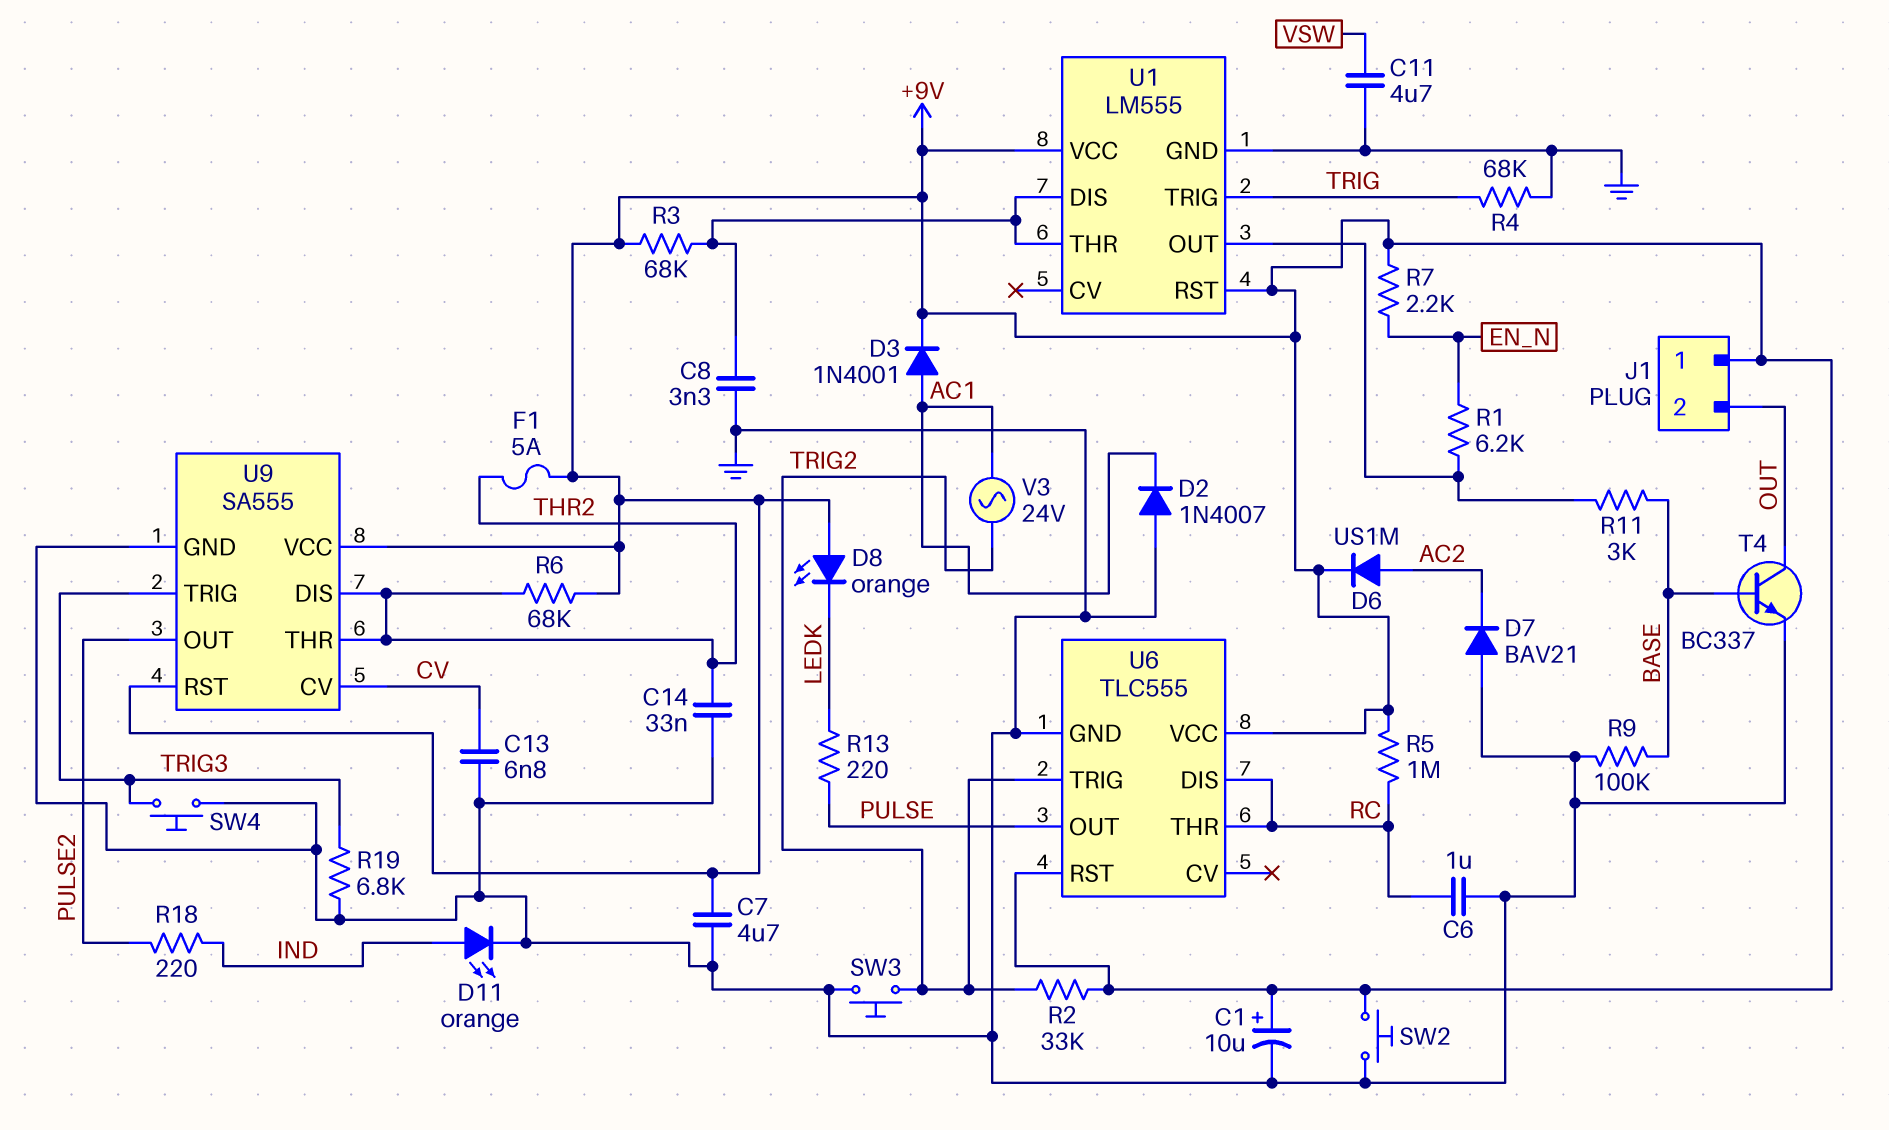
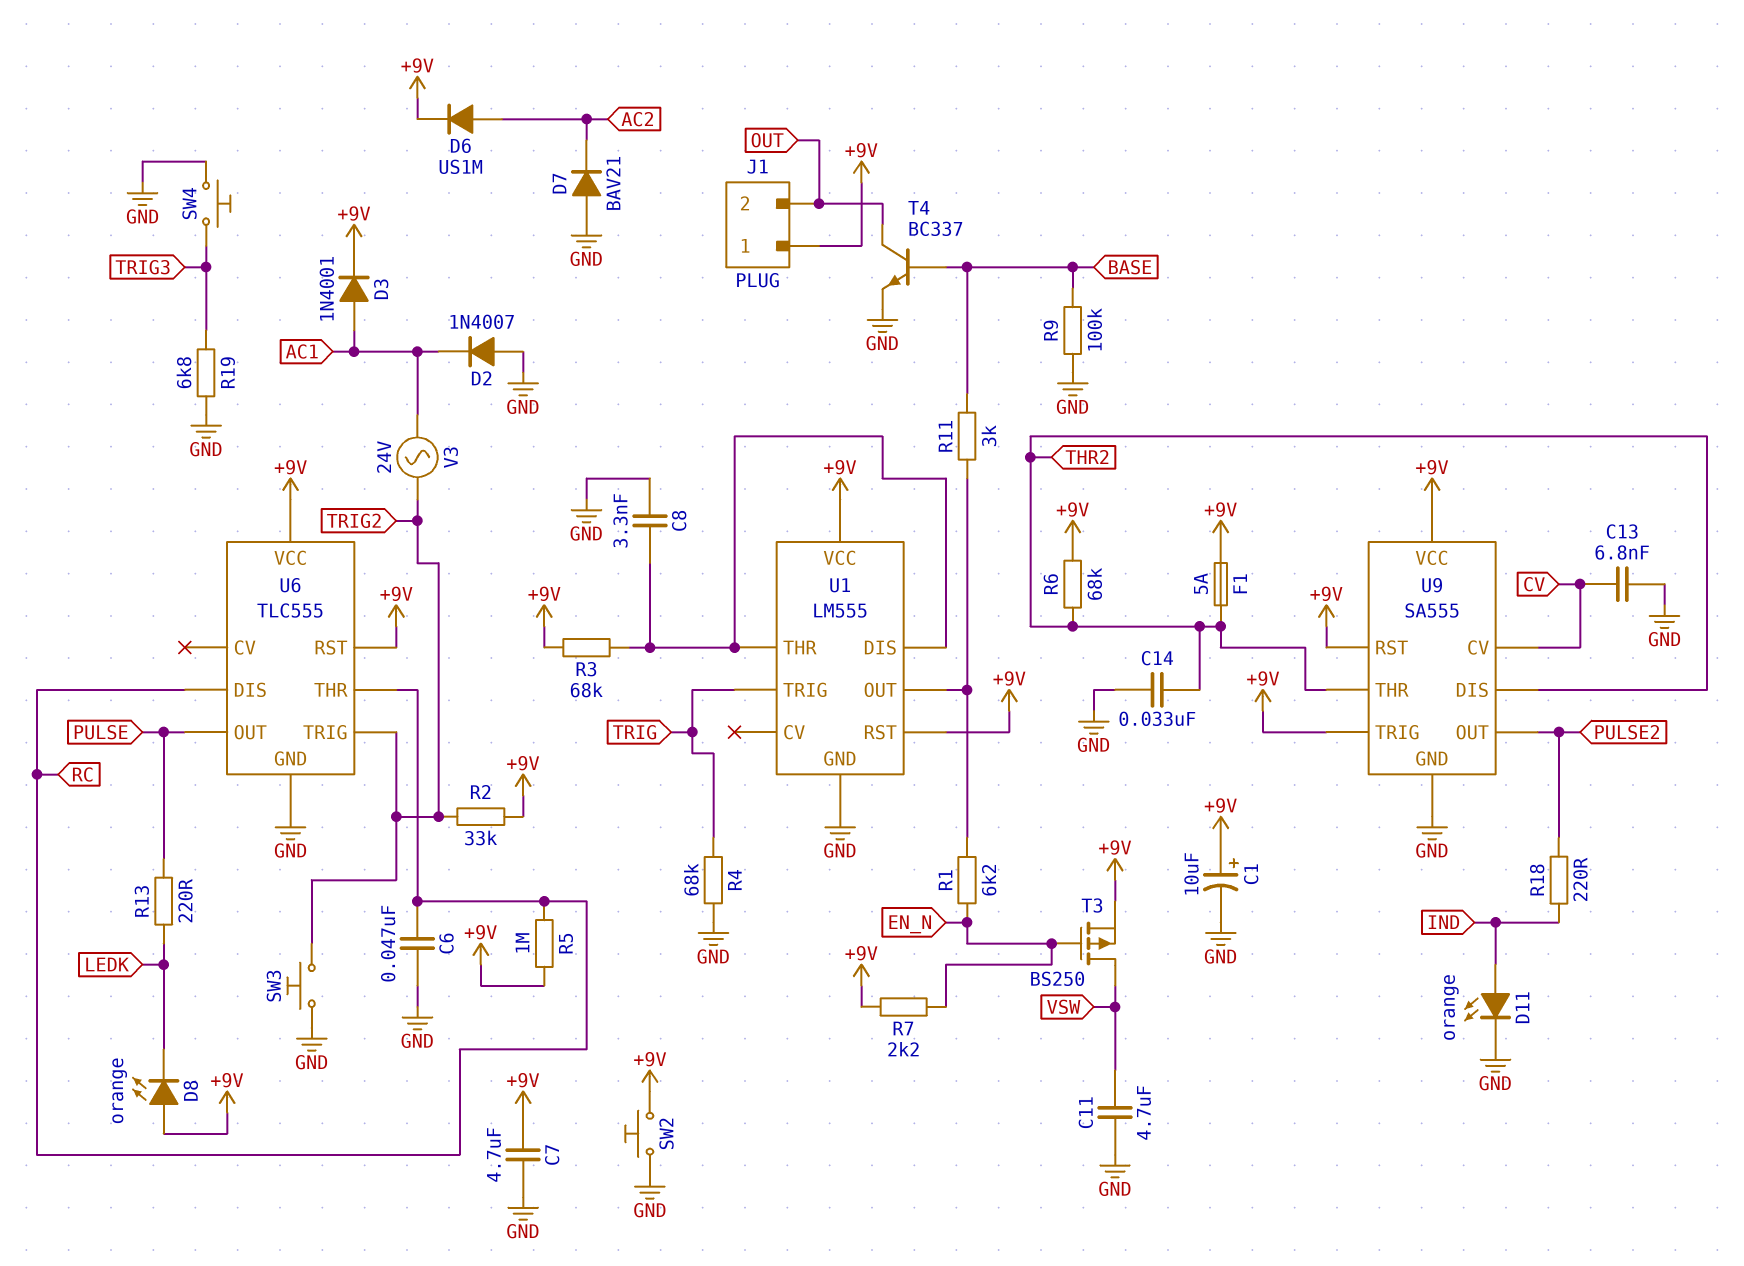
C6: 1uF (GND, RC) -> 47nF (GND, RC)
T3: none -> PMOS BS250 (G EN_N, D VSW, S +9V)
U9 pin TRIG: TRIG3 -> +9V

